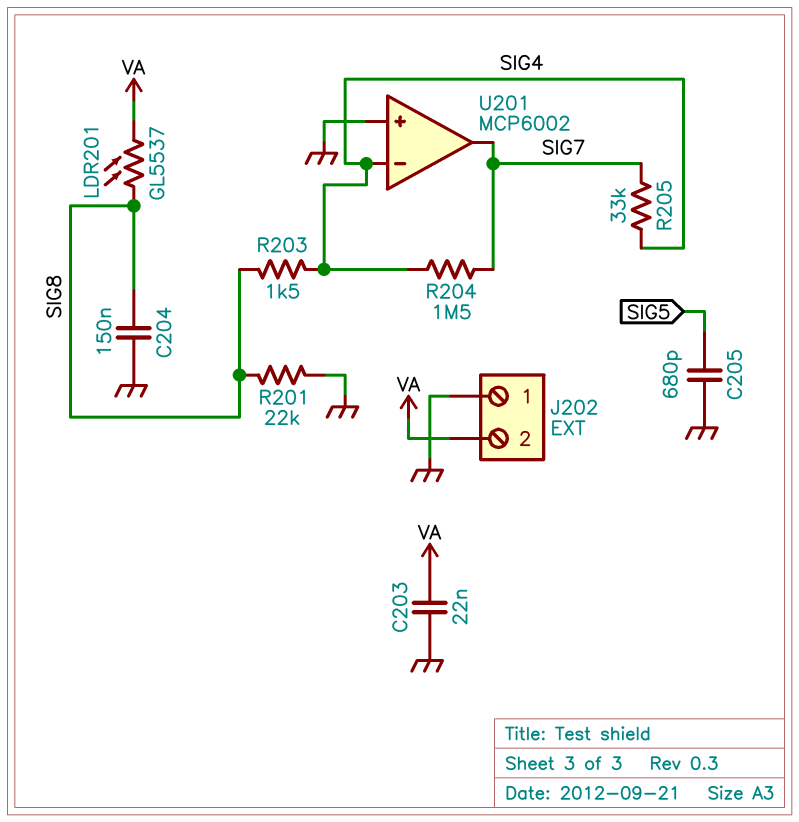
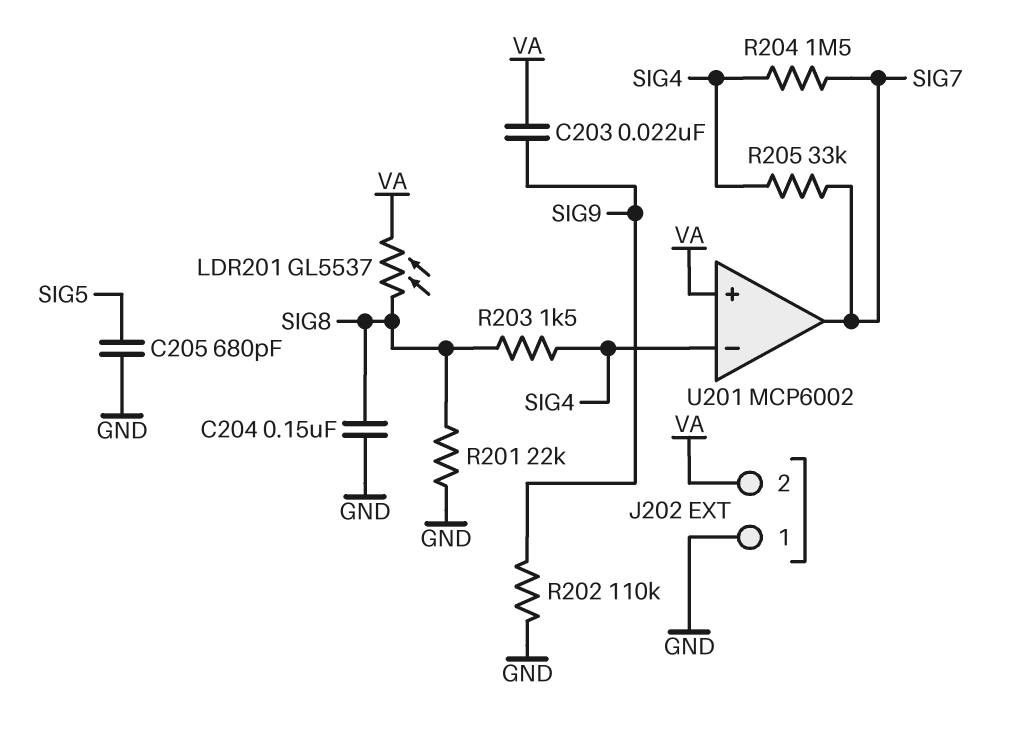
C203: 22nF (GND, VA) -> 22nF (SIG9, VA)
R202: none -> 110k (GND, SIG9)
U201 pin in+: GND -> VA

